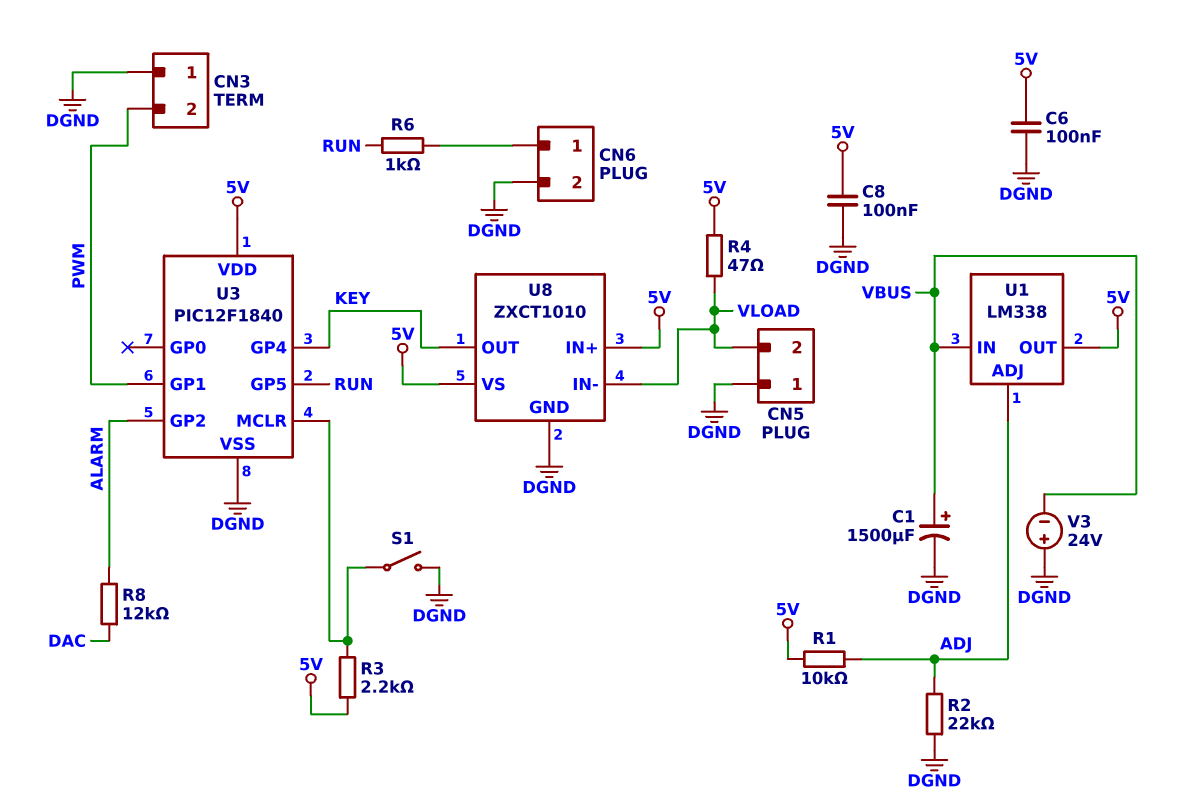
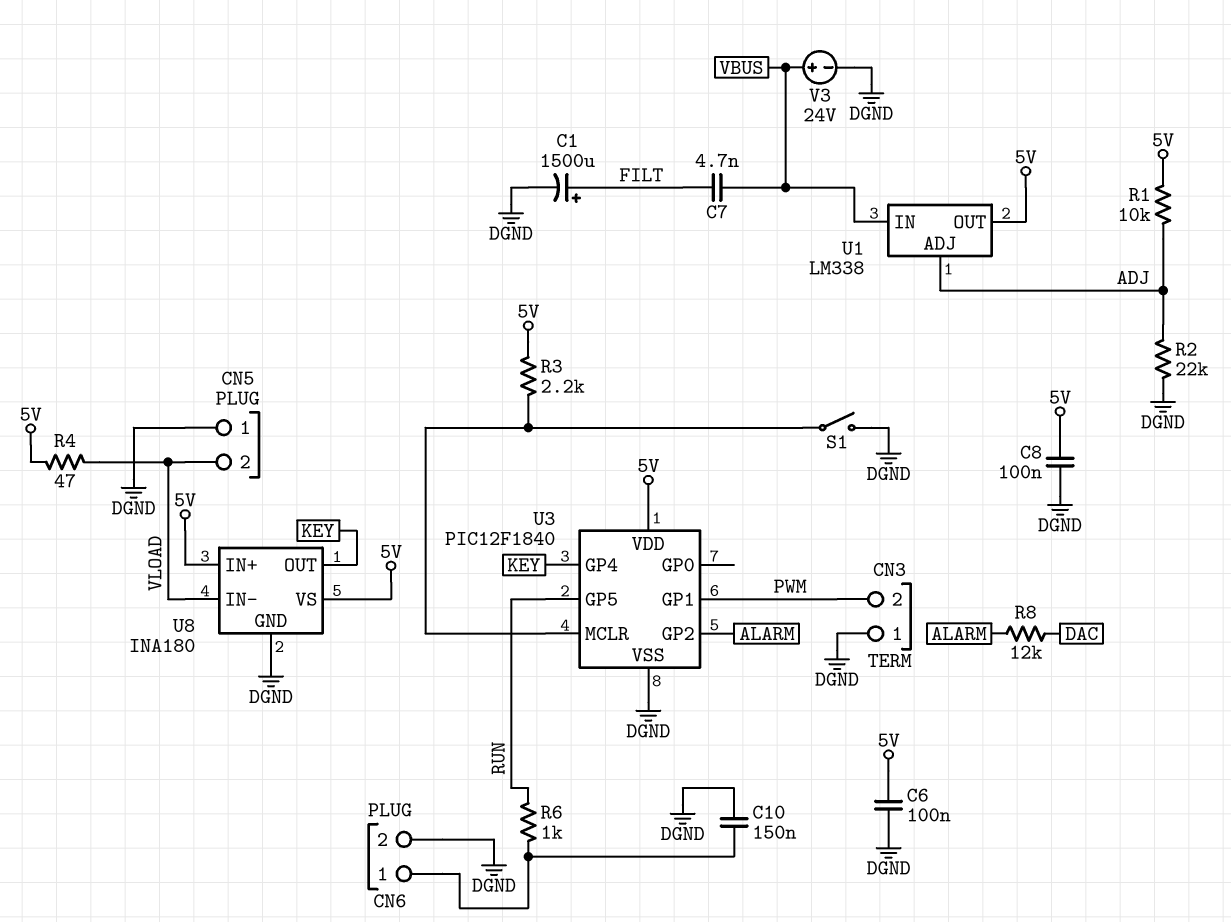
C1: 1500uF (plus VBUS, minus DGND) -> 1500uF (plus FILT, minus DGND)
C7: none -> 4.7nF (FILT, VBUS)
C10: none -> 150nF (CN6/1, DGND)
U8: ZXCT1010 -> INA180
V3: 24V (plus DGND, minus VBUS) -> 24V (plus VBUS, minus DGND)

